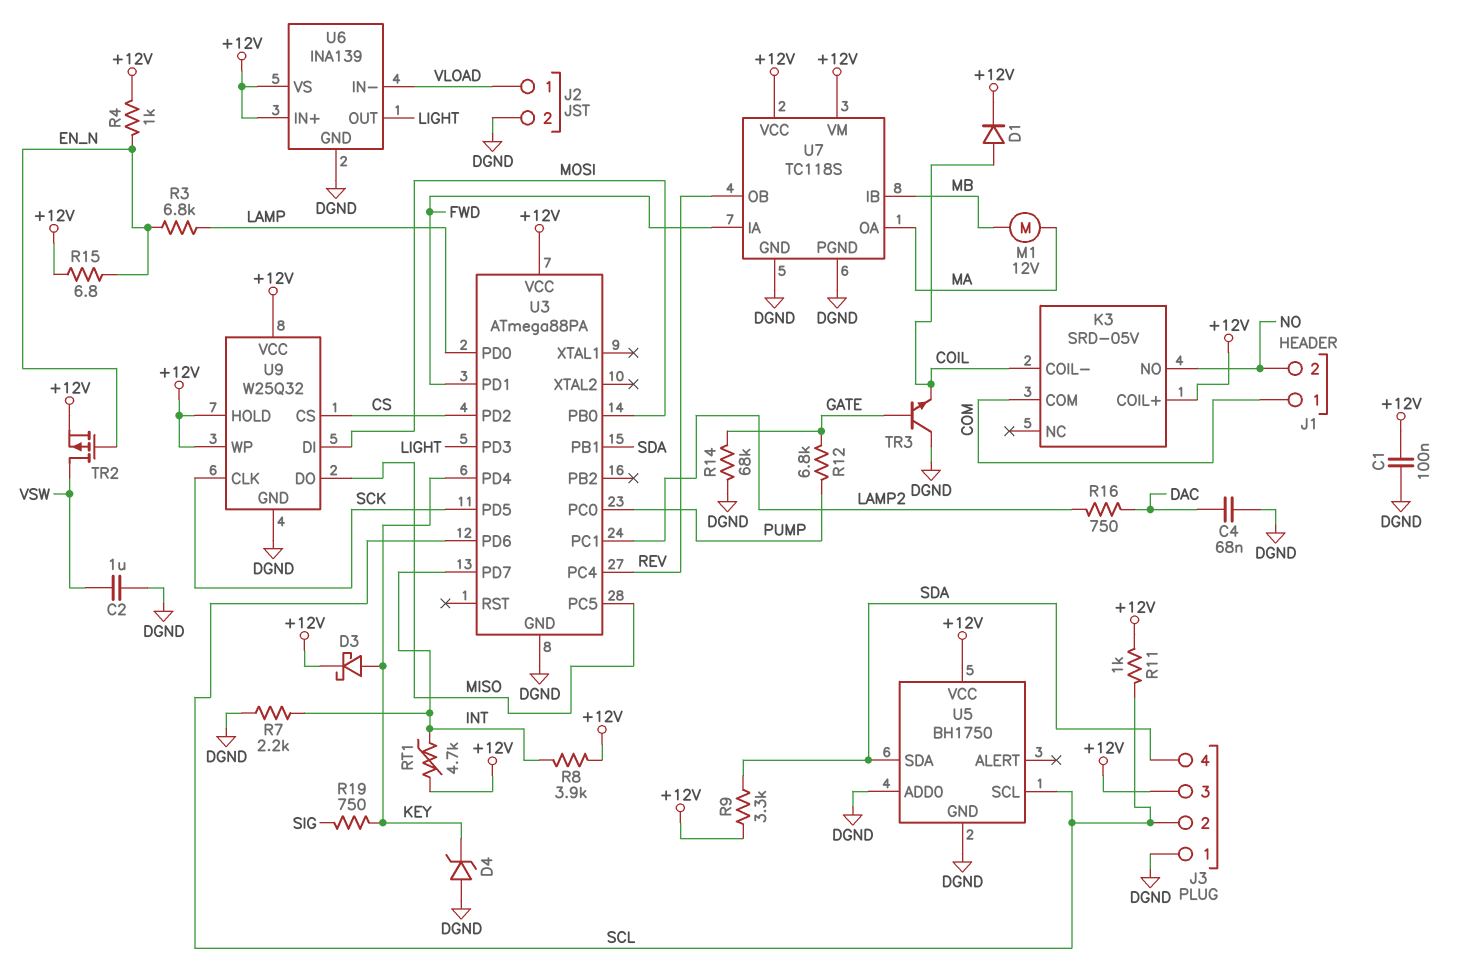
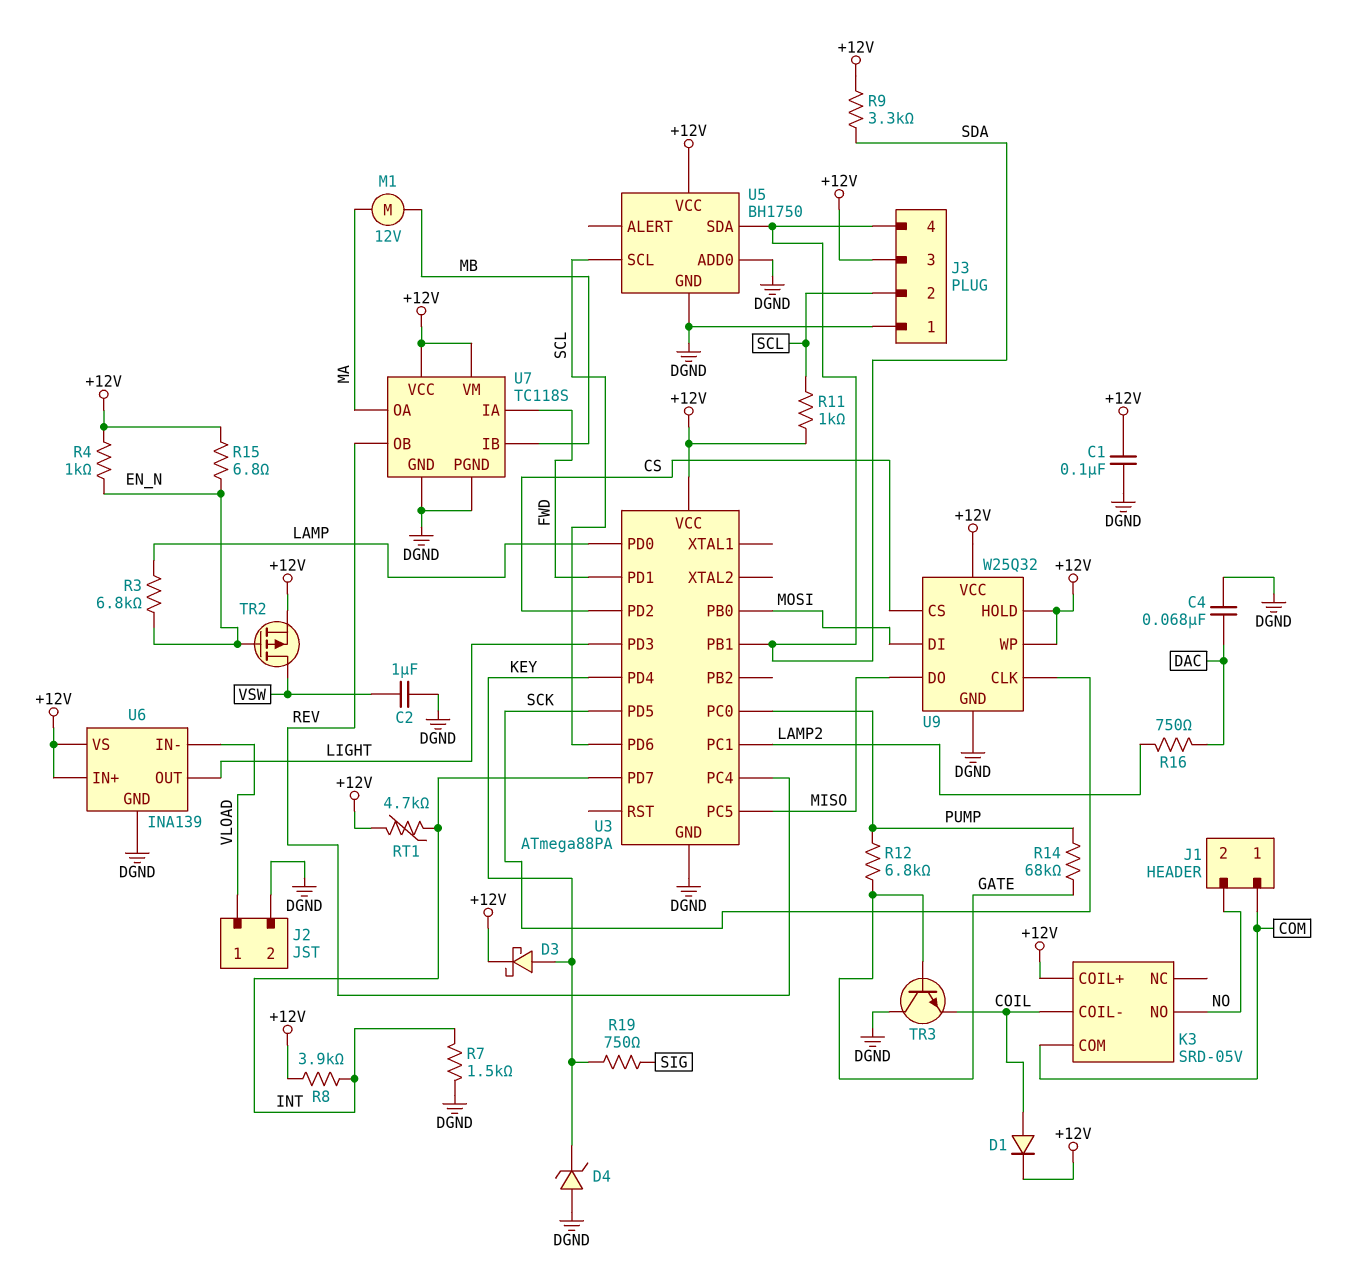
R7: 2.2k (DGND, INT) -> 1.5k (DGND, INT)
R14: 68k (DGND, GATE) -> 68k (GATE, PUMP)

